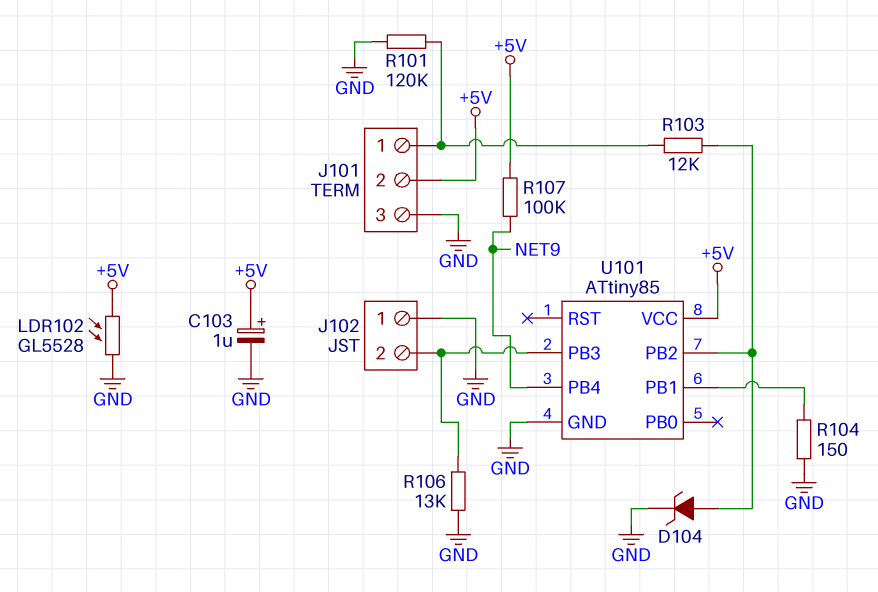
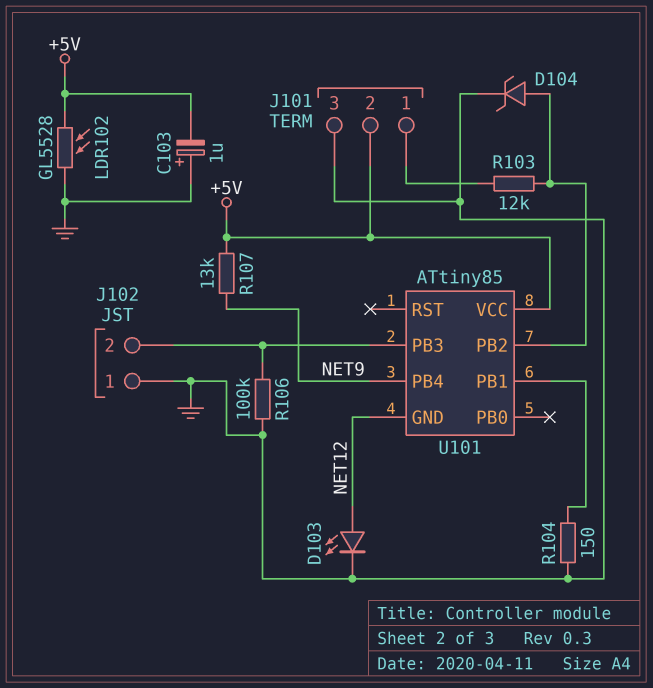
C103: 1uF (plus +5V, minus GND) -> 1uF (plus GND, minus +5V)
D103: none -> LED (A NET12, K GND)
R101: 120k (GND, J101/1) -> none
R106: 13k (GND, J102/2) -> 100k (GND, J102/2)
R107: 100k (+5V, NET9) -> 13k (+5V, NET9)
U101 pin GND: GND -> NET12

